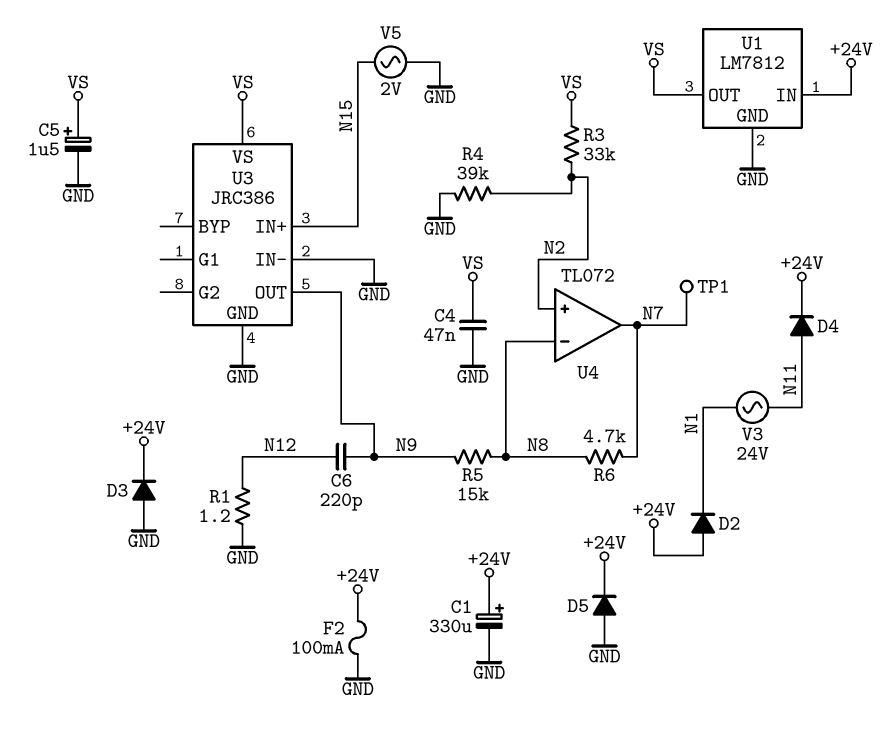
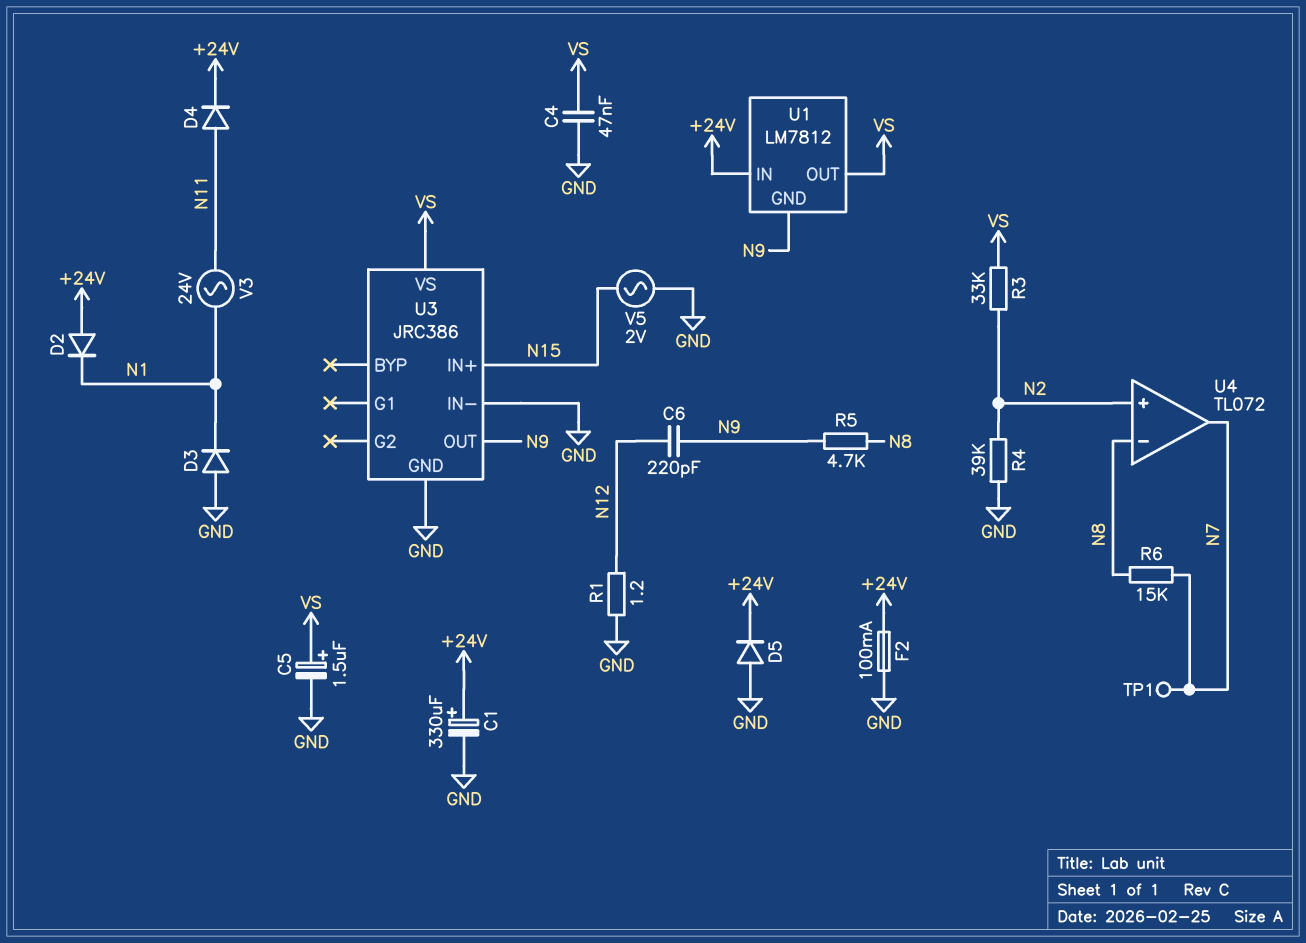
D3: diode (A GND, K +24V) -> diode (A GND, K N1)
R5: 15k (N8, N9) -> 4.7k (N8, N9)
R6: 4.7k (N7, N8) -> 15k (N7, N8)
U1 pin GND: GND -> N9

